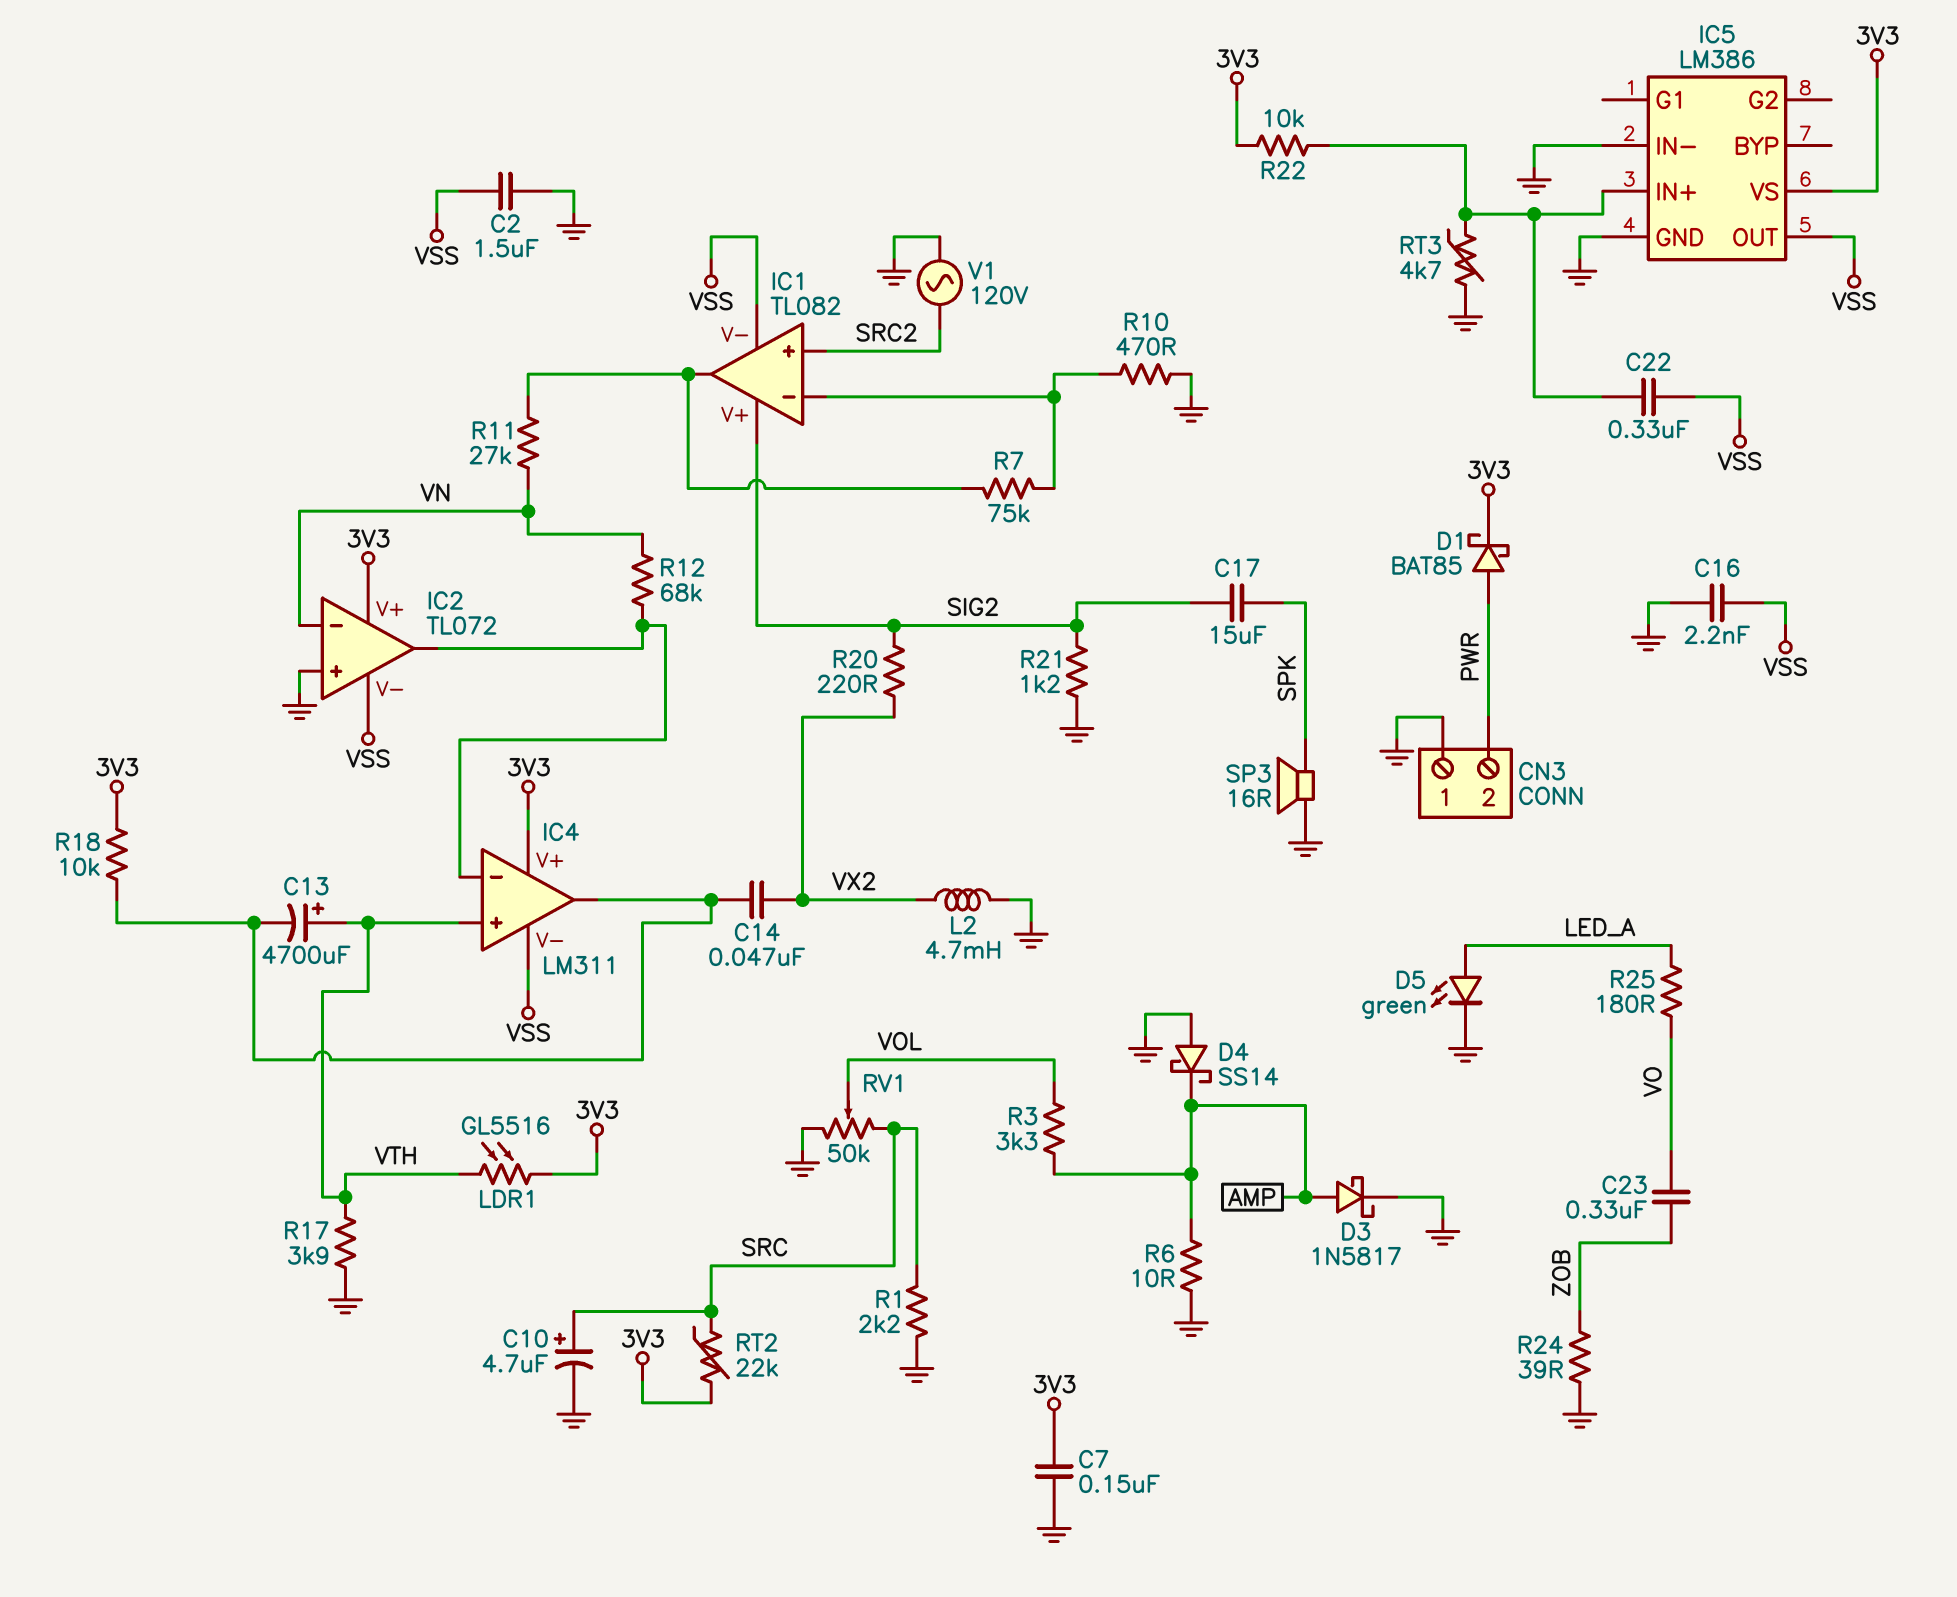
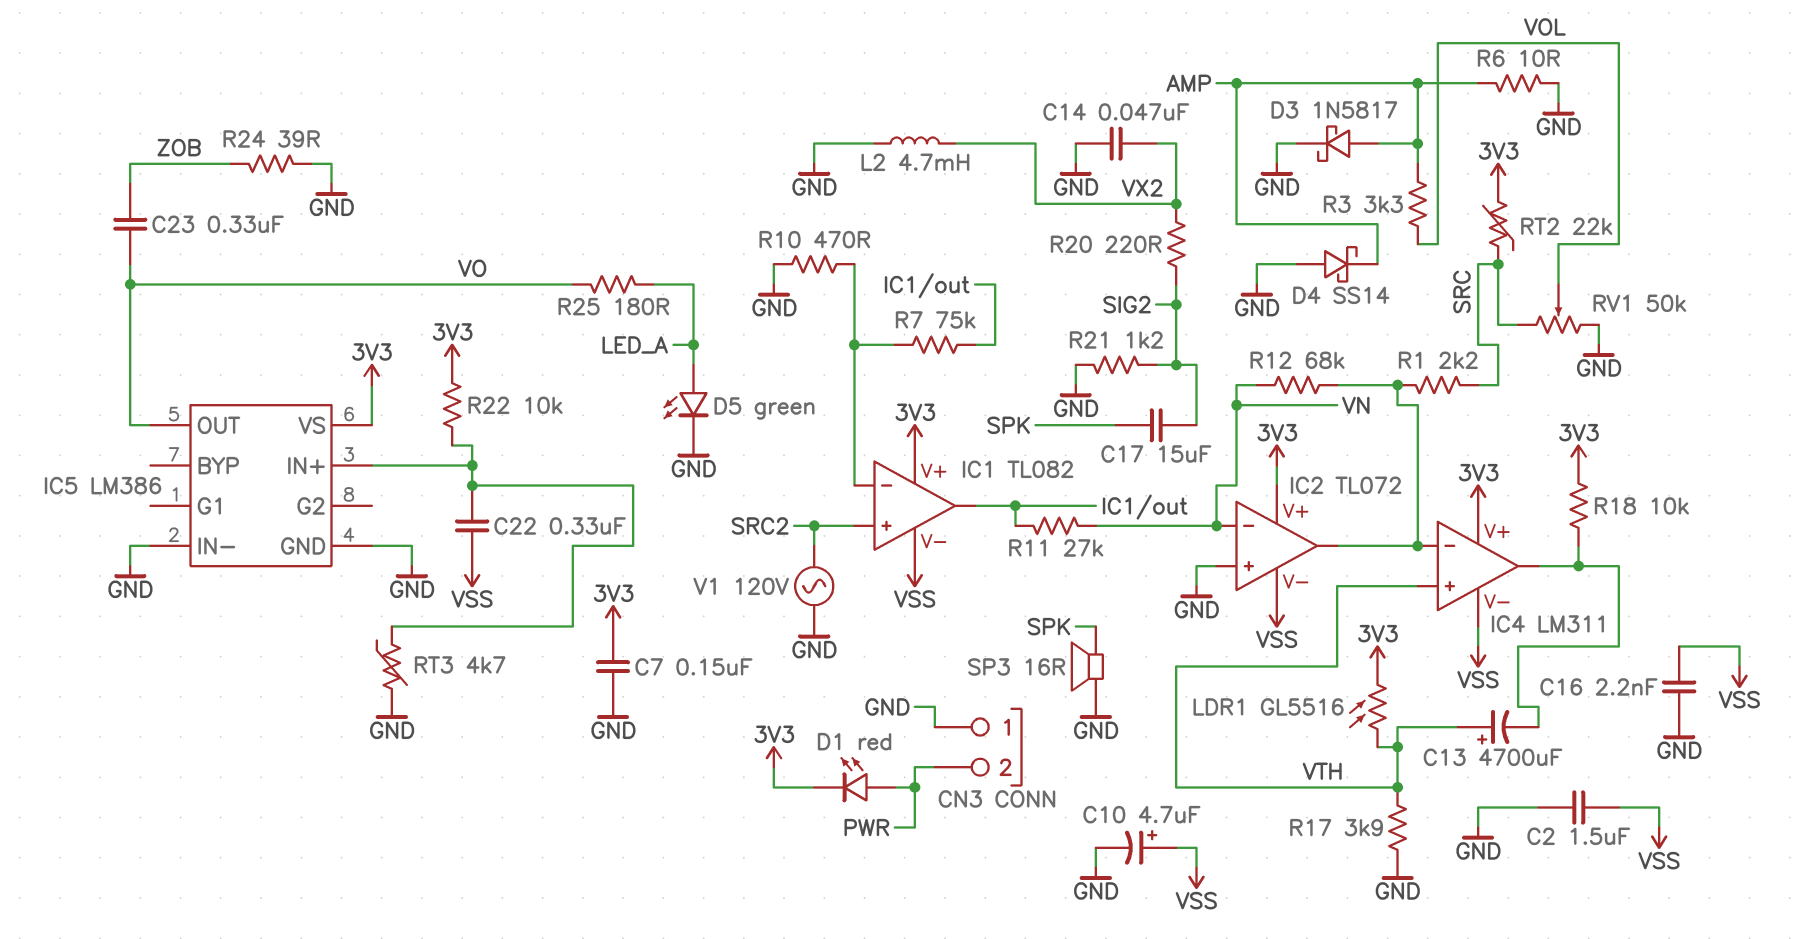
C10: 4.7uF (plus SRC, minus GND) -> 4.7uF (plus VSS, minus GND)
C14: 47nF (IC4/out, VX2) -> 47nF (GND, VX2)
D1: schottky BAT85 (A PWR, K 3V3) -> LED red (A PWR, K 3V3)
IC1 pin V+: SIG2 -> 3V3
IC5 pin OUT: VSS -> VO
R1: 2.2k (GND, SRC) -> 2.2k (IC2/out, SRC)

